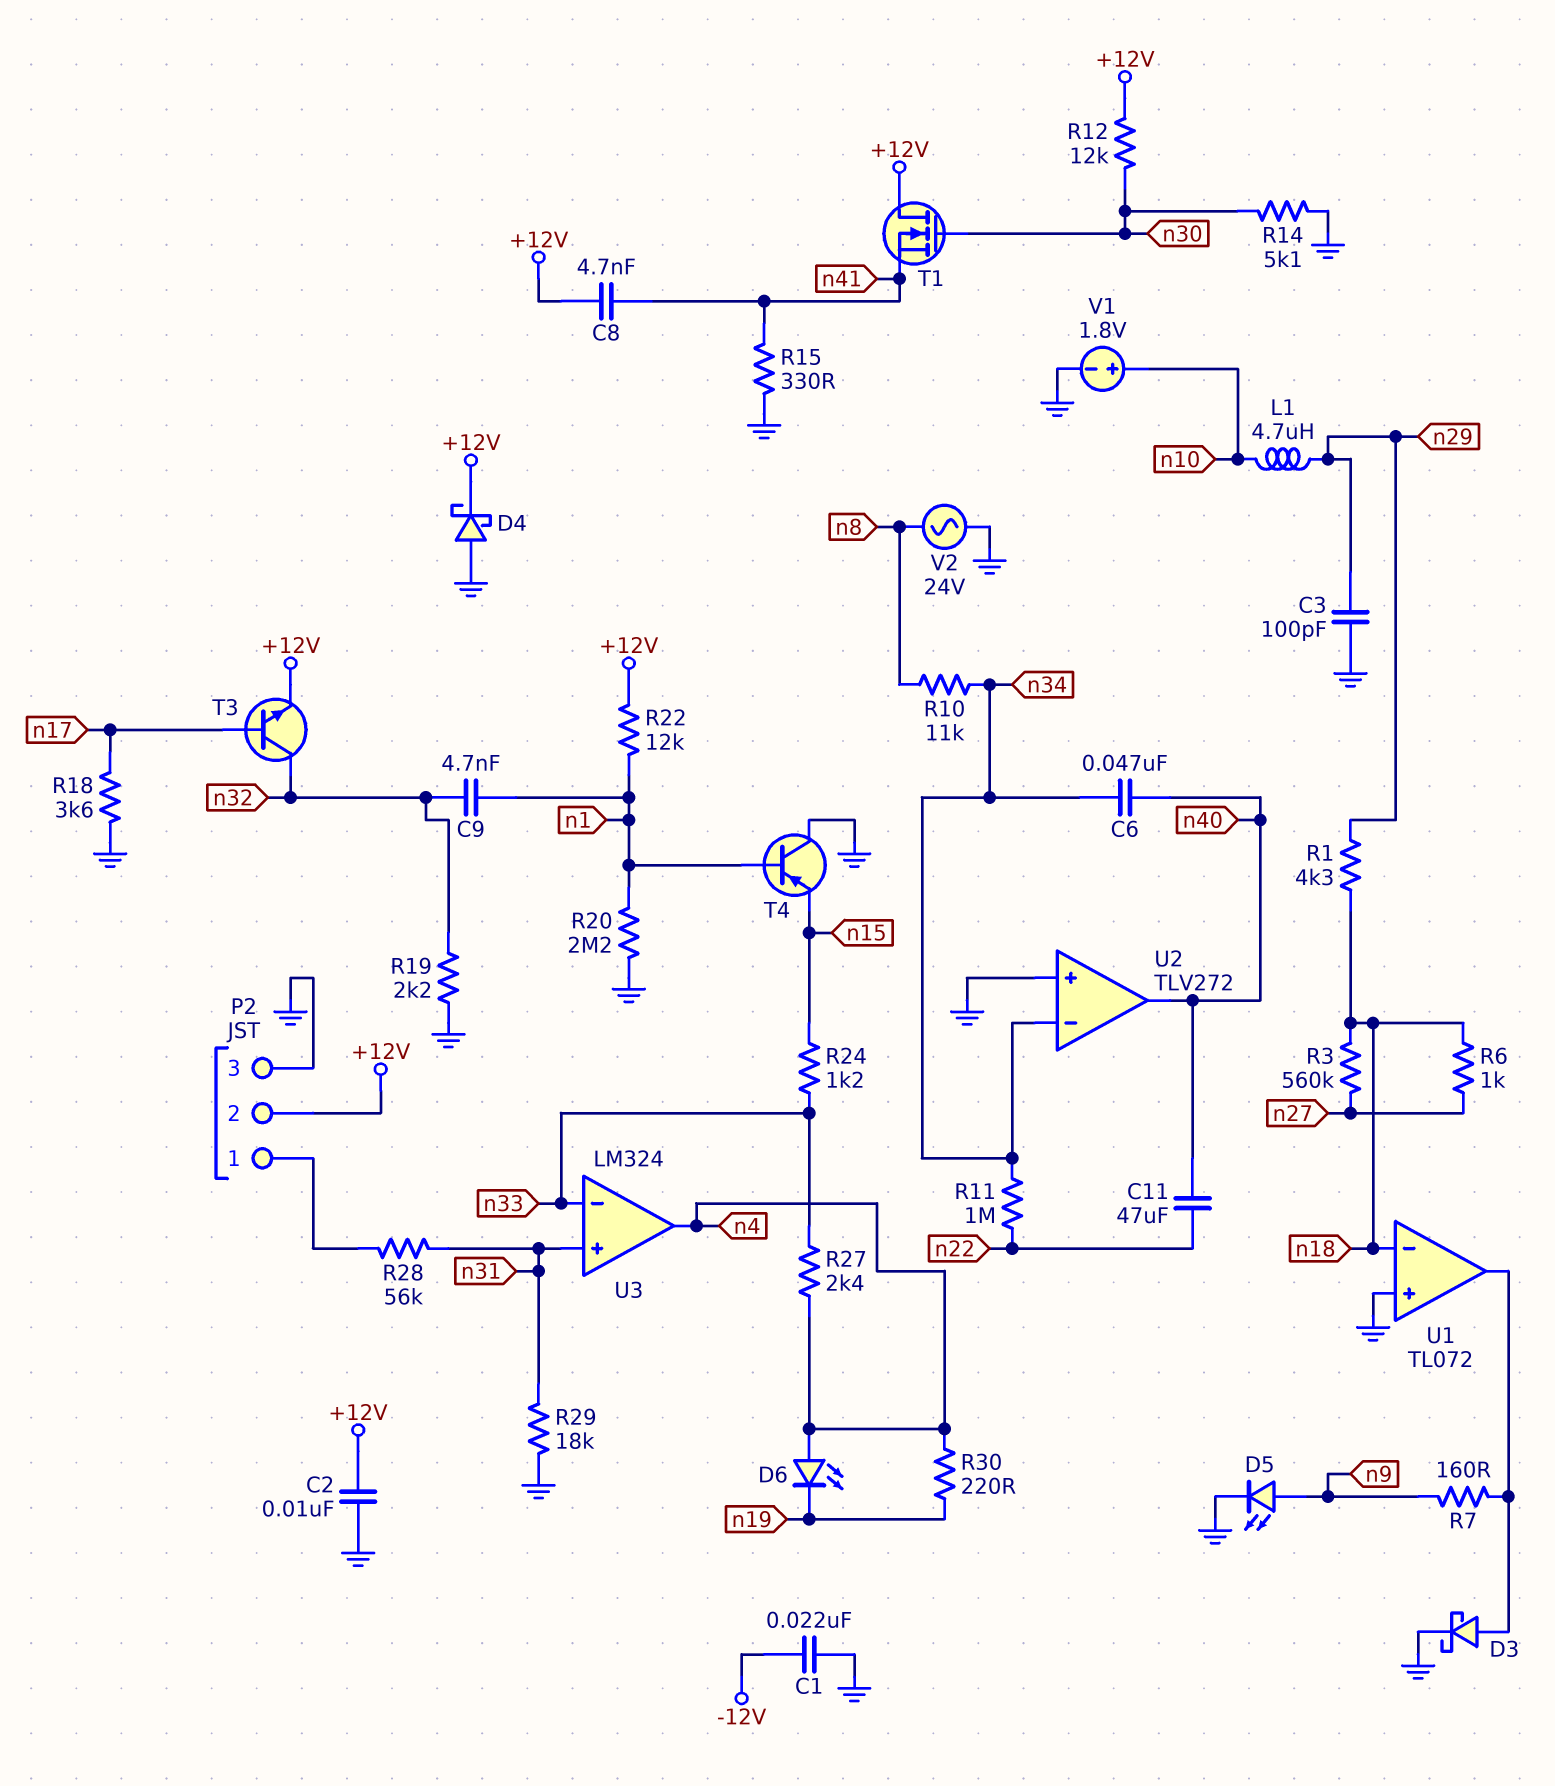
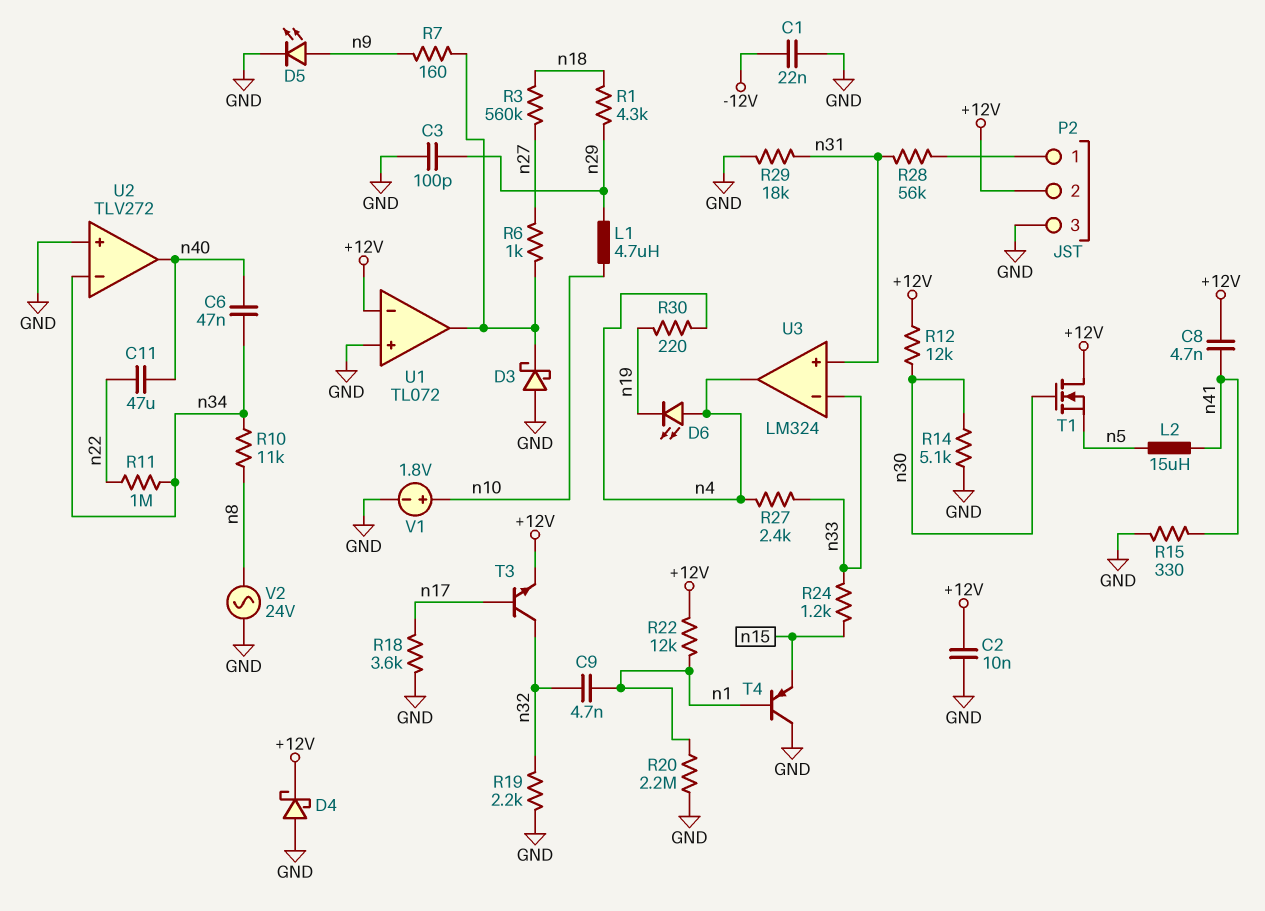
D3: schottky (A U1/out, K GND) -> schottky (A GND, K U1/out)
L2: none -> 15uH (n5, n41)
R6: 1k (n18, n27) -> 1k (U1/out, n27)
T1: NMOS (G n30, D +12V, S n41) -> NMOS (G n30, D +12V, S n5)
U1 pin in-: n18 -> +12V

